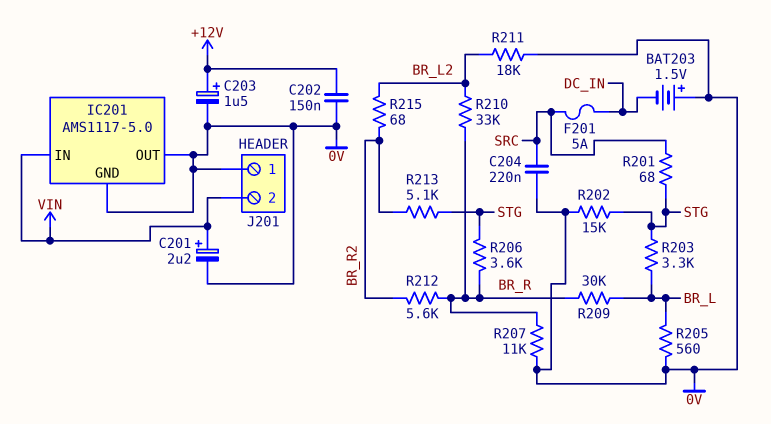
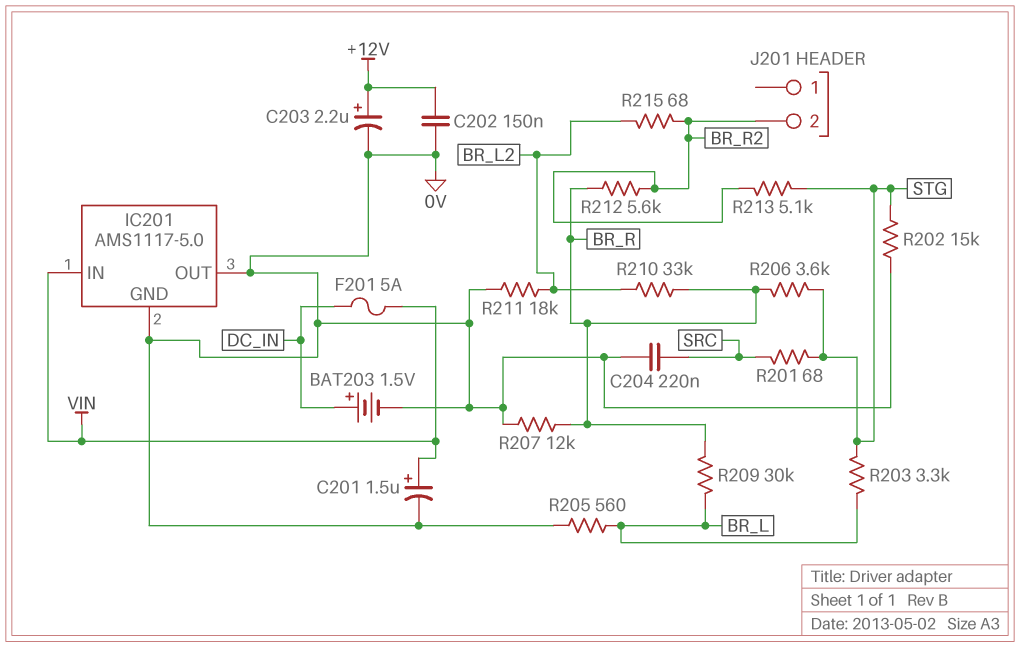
BAT203: 1.5V (plus 0V, minus DC_IN) -> 1.5V (plus DC_IN, minus 0V)
C201: 2.2uF (plus VIN, minus 0V) -> 1.5uF (plus VIN, minus 0V)
C203: 1.5uF (plus +12V, minus 0V) -> 2.2uF (plus +12V, minus 0V)
F201: 5A (DC_IN, SRC) -> 5A (DC_IN, VIN)
J201 pin 1: 0V -> none
J201 pin 2: VIN -> BR_R2
R207: 11k (0V, BR_R) -> 12k (0V, BR_R)

